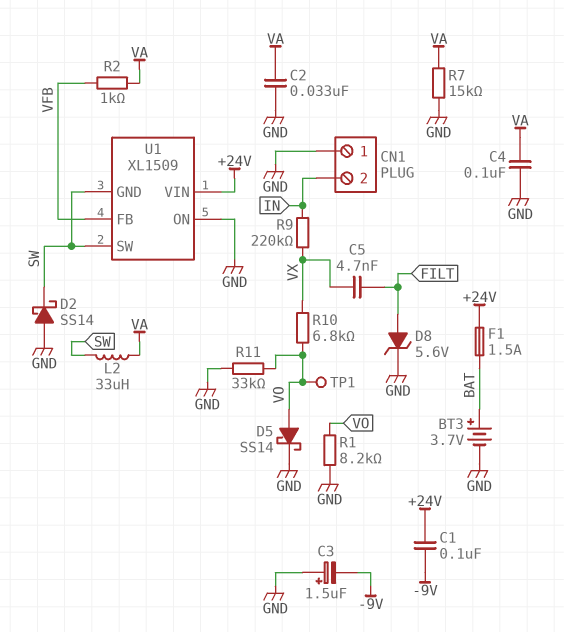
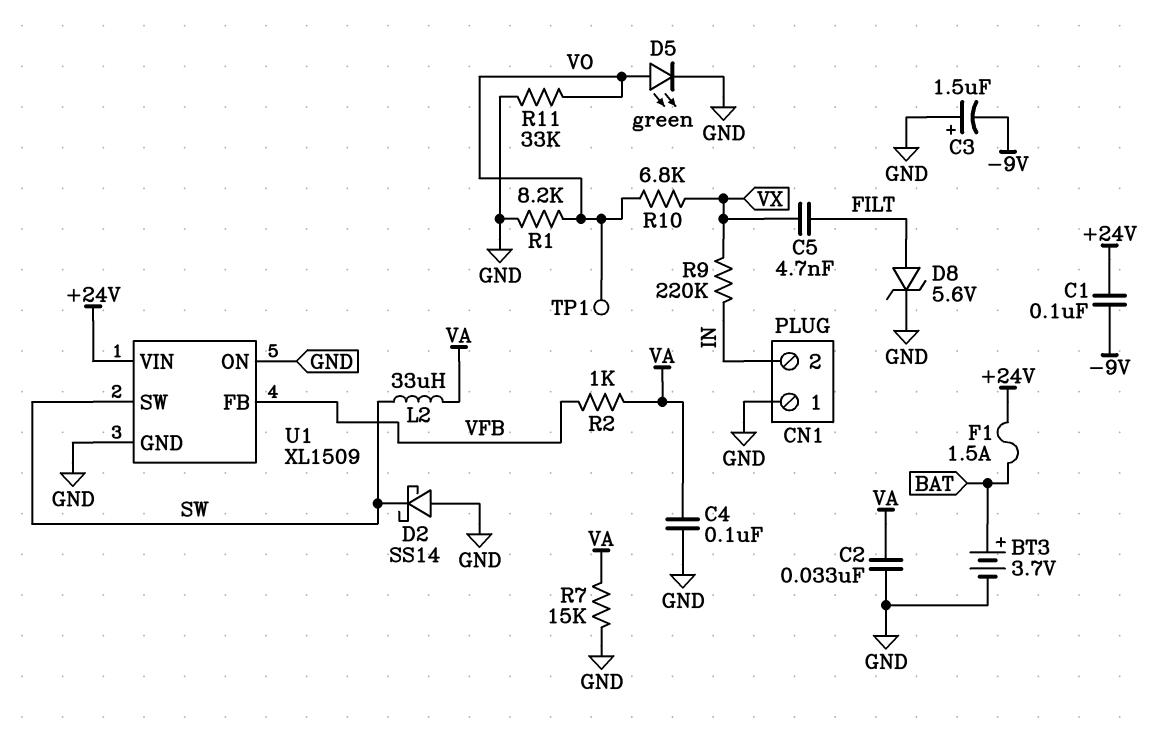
D5: schottky SS14 (A VO, K GND) -> LED green (A VO, K GND)
U1 pin GND: SW -> GND

